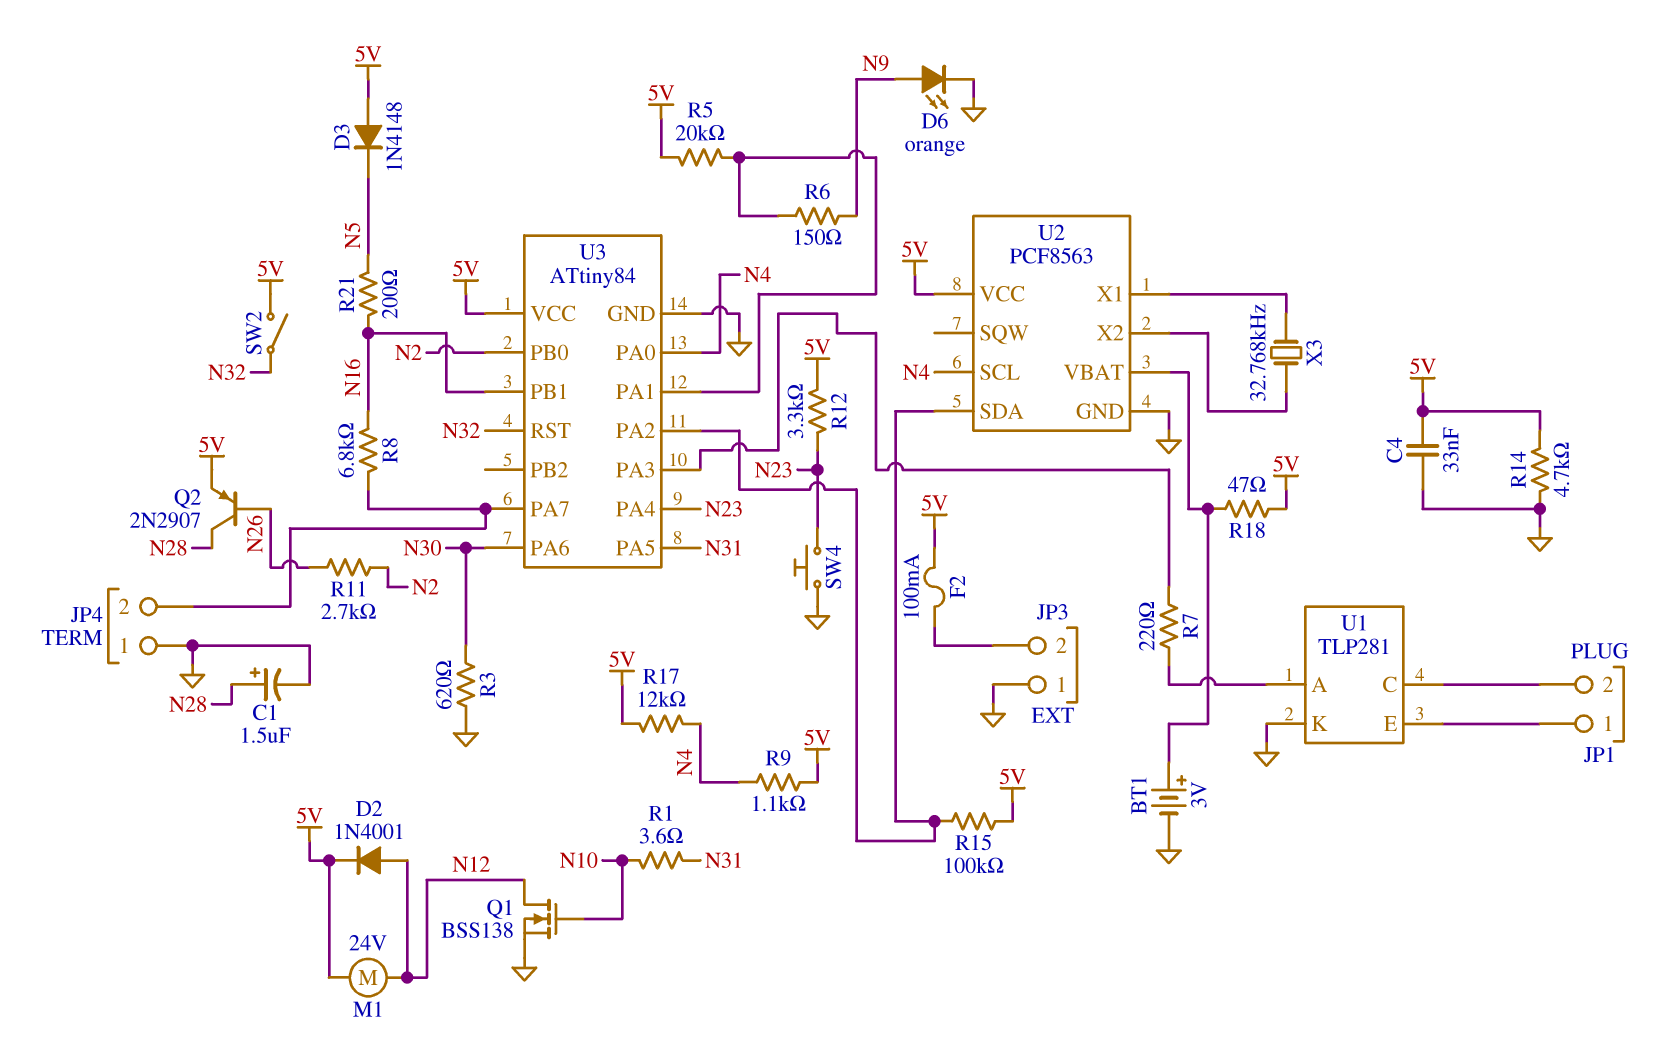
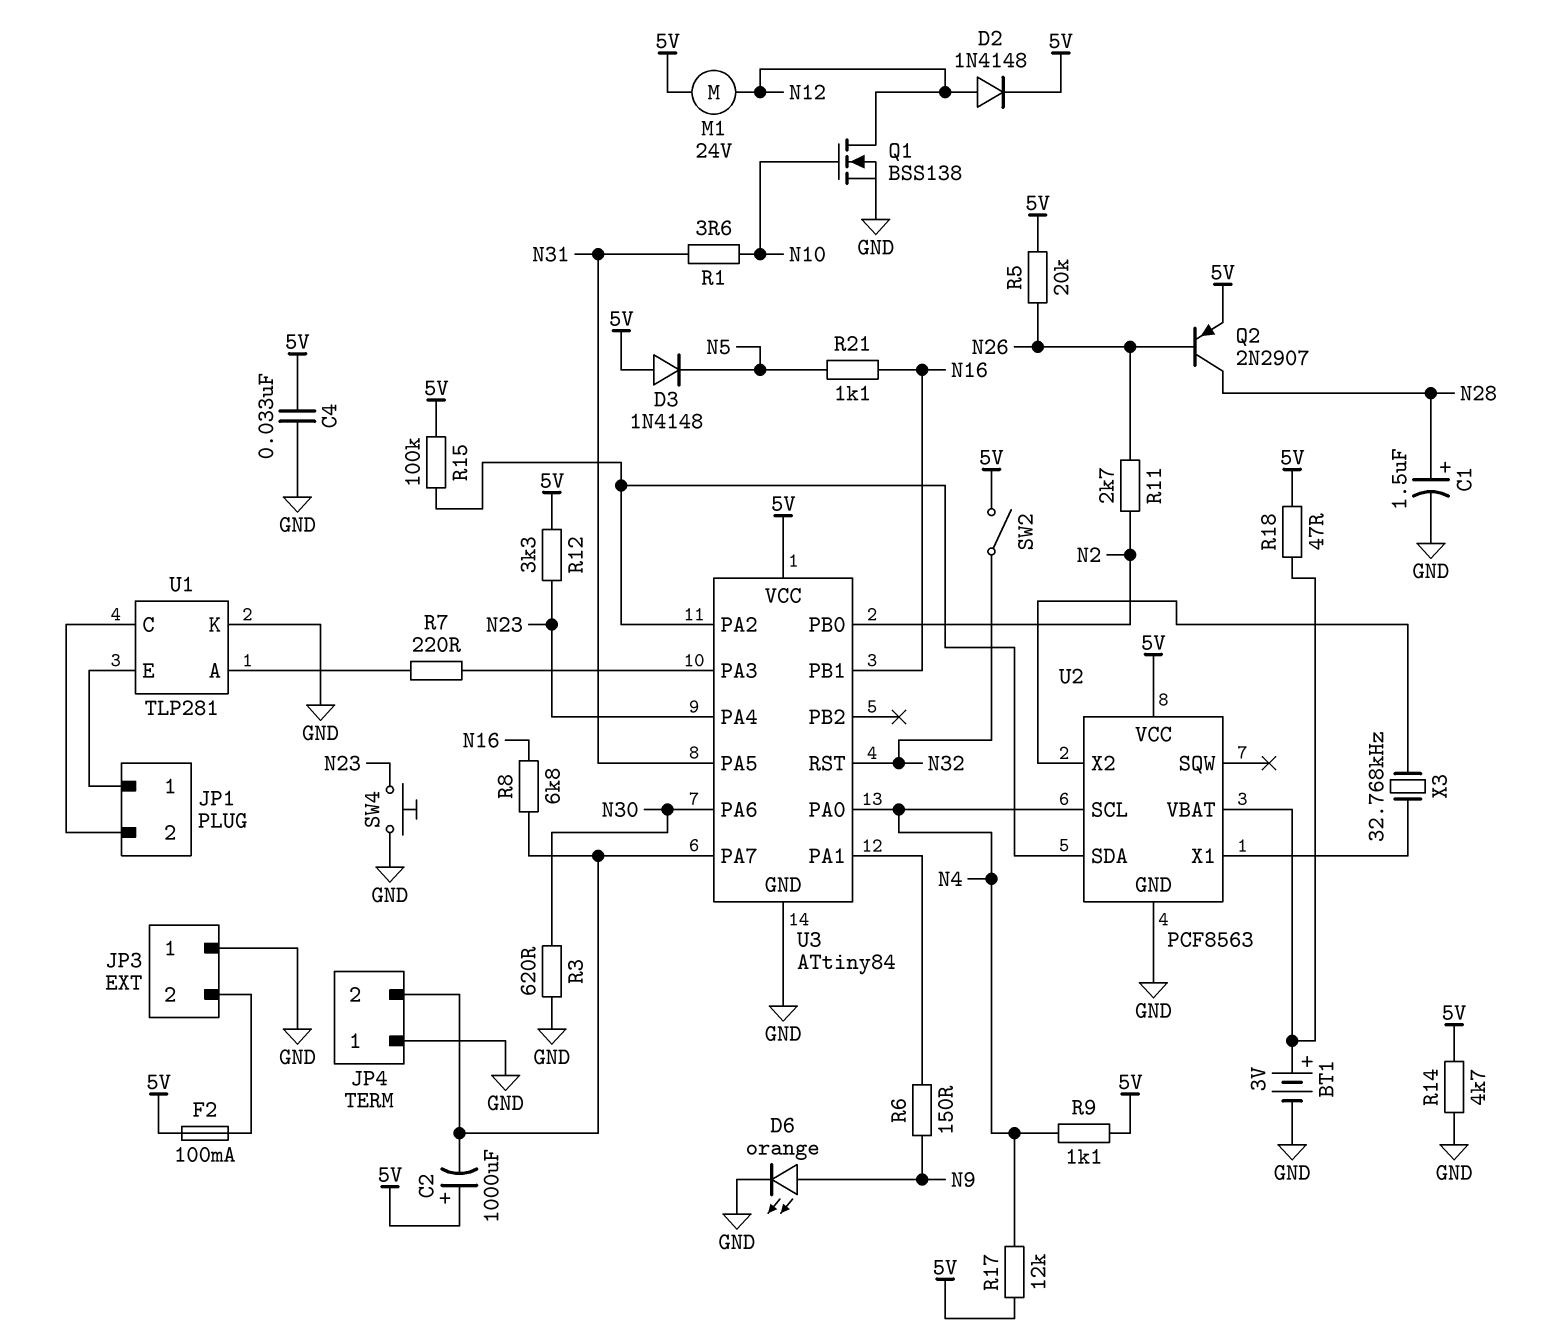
C2: none -> 1000uF (plus 5V, minus JP4/2)
D2: diode 1N4001 (A N12, K 5V) -> diode 1N4148 (A N12, K 5V)
R5: 20k (5V, U3/PA1) -> 20k (5V, N26)
R21: 200 (N5, N16) -> 1.1k (N5, N16)

